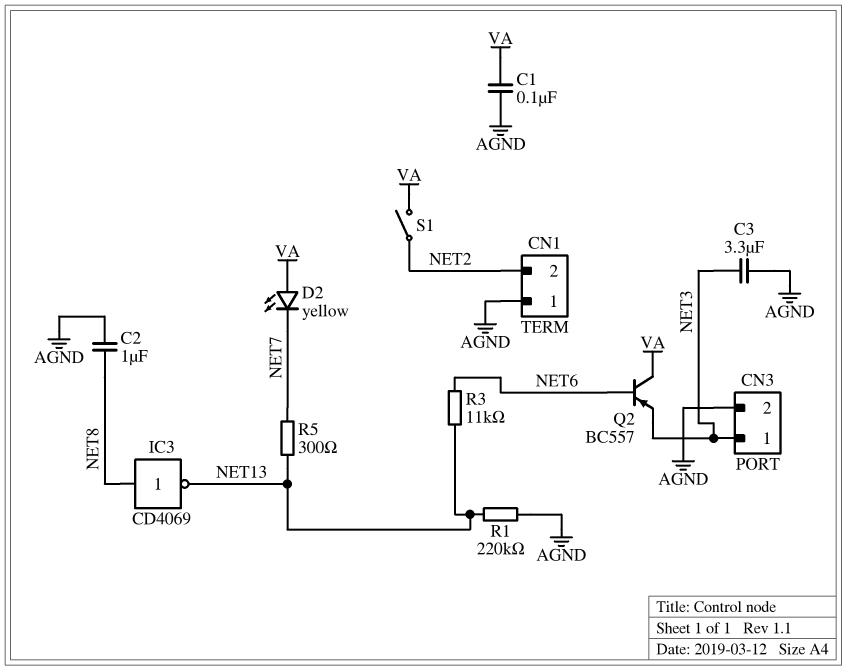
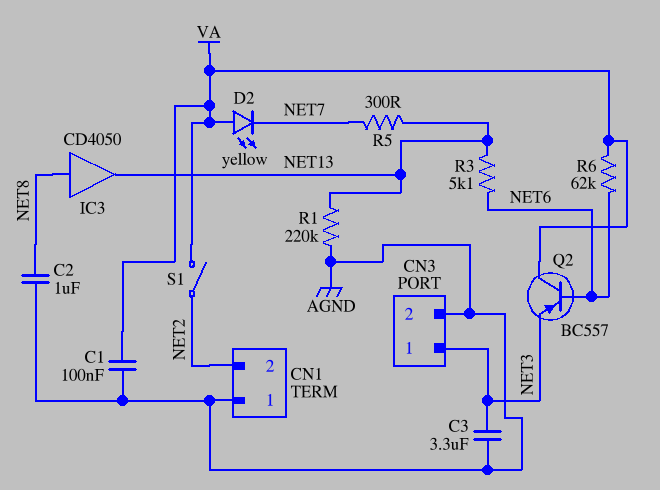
IC3: NOT CD4069 (in NET8, out NET13) -> buffer CD4050 (in NET8, out NET13)
R3: 11k (NET6, NET13) -> 5.1k (NET6, NET13)
R6: none -> 62k (NET6, VA)

